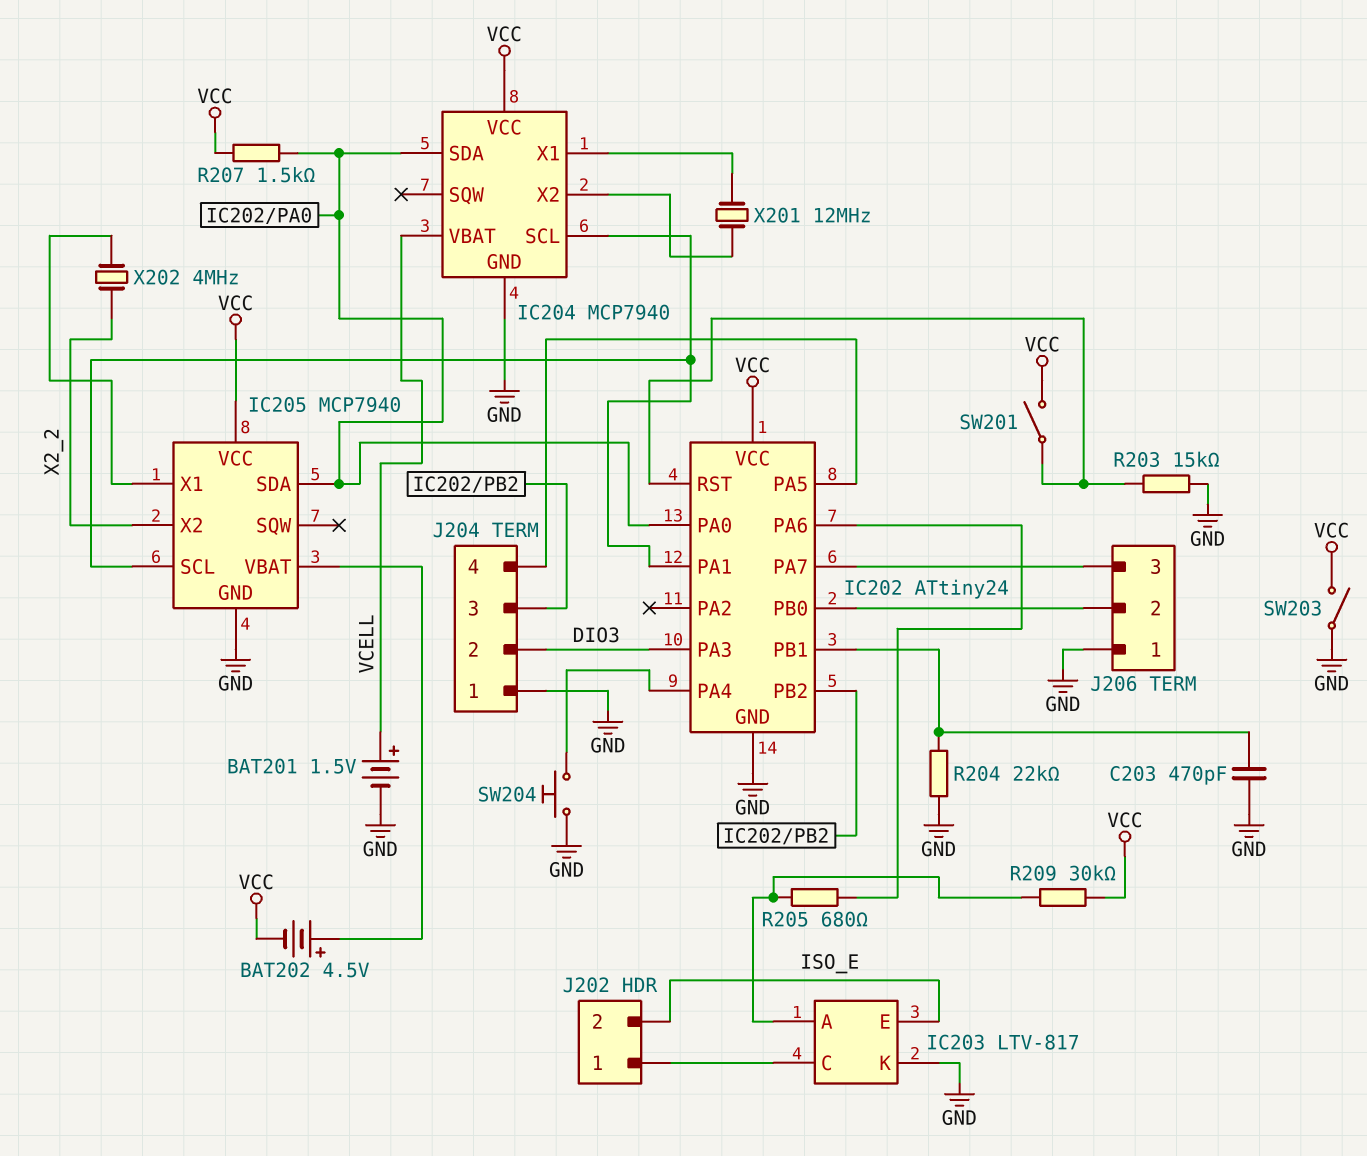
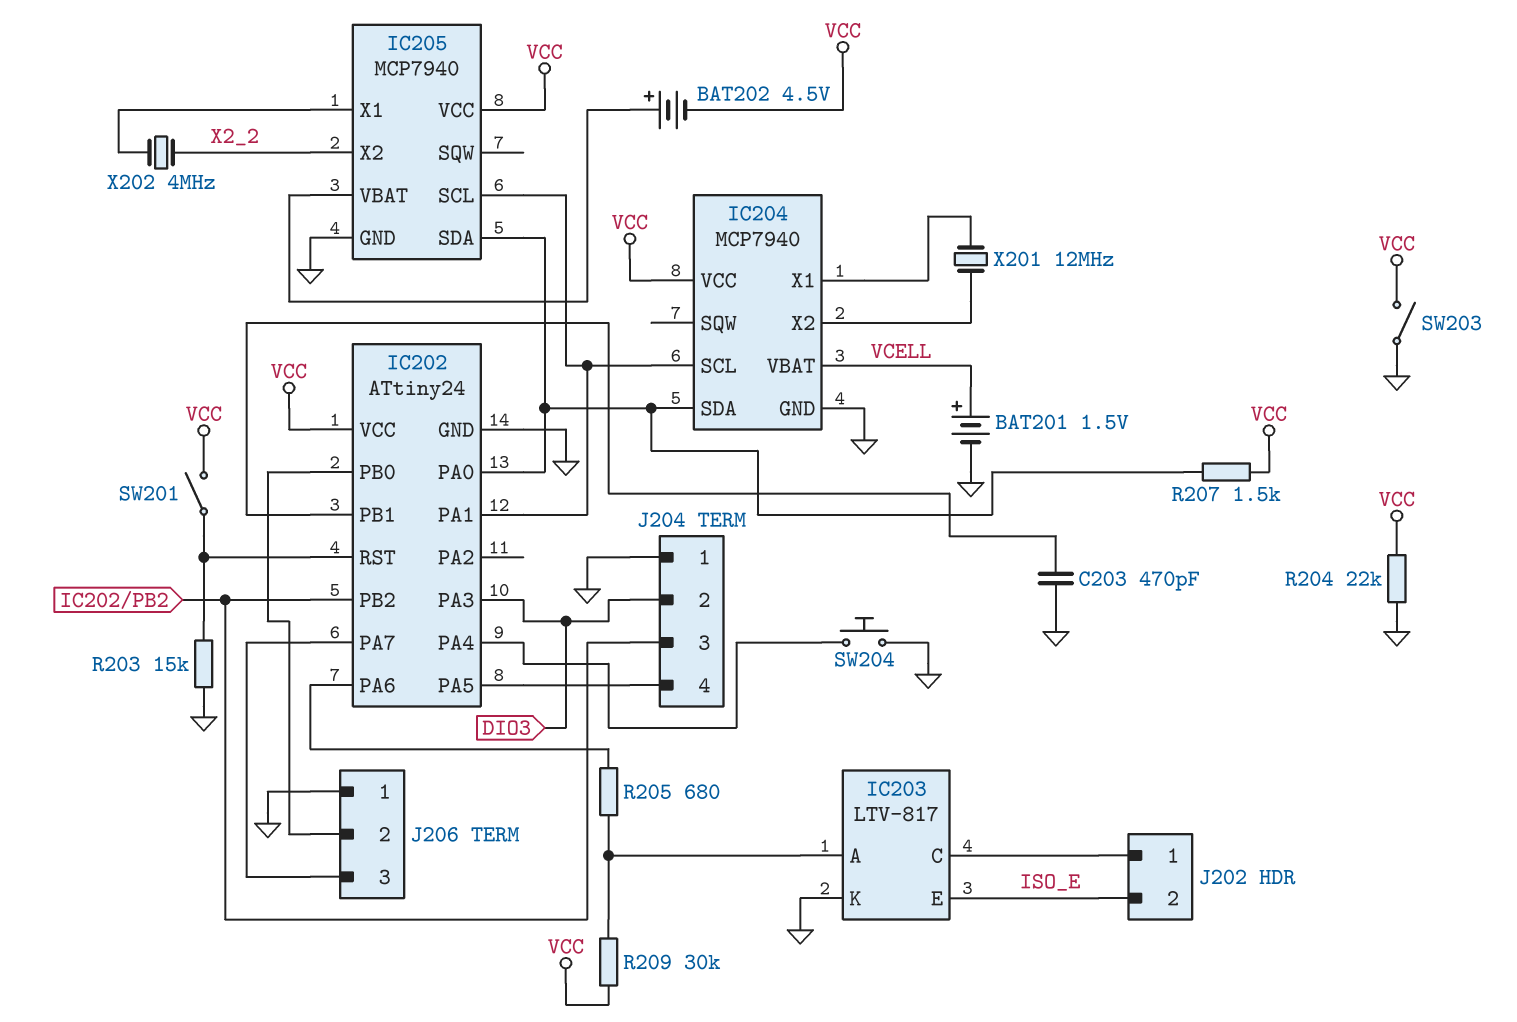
R204: 22k (GND, IC202/PB1) -> 22k (GND, VCC)

